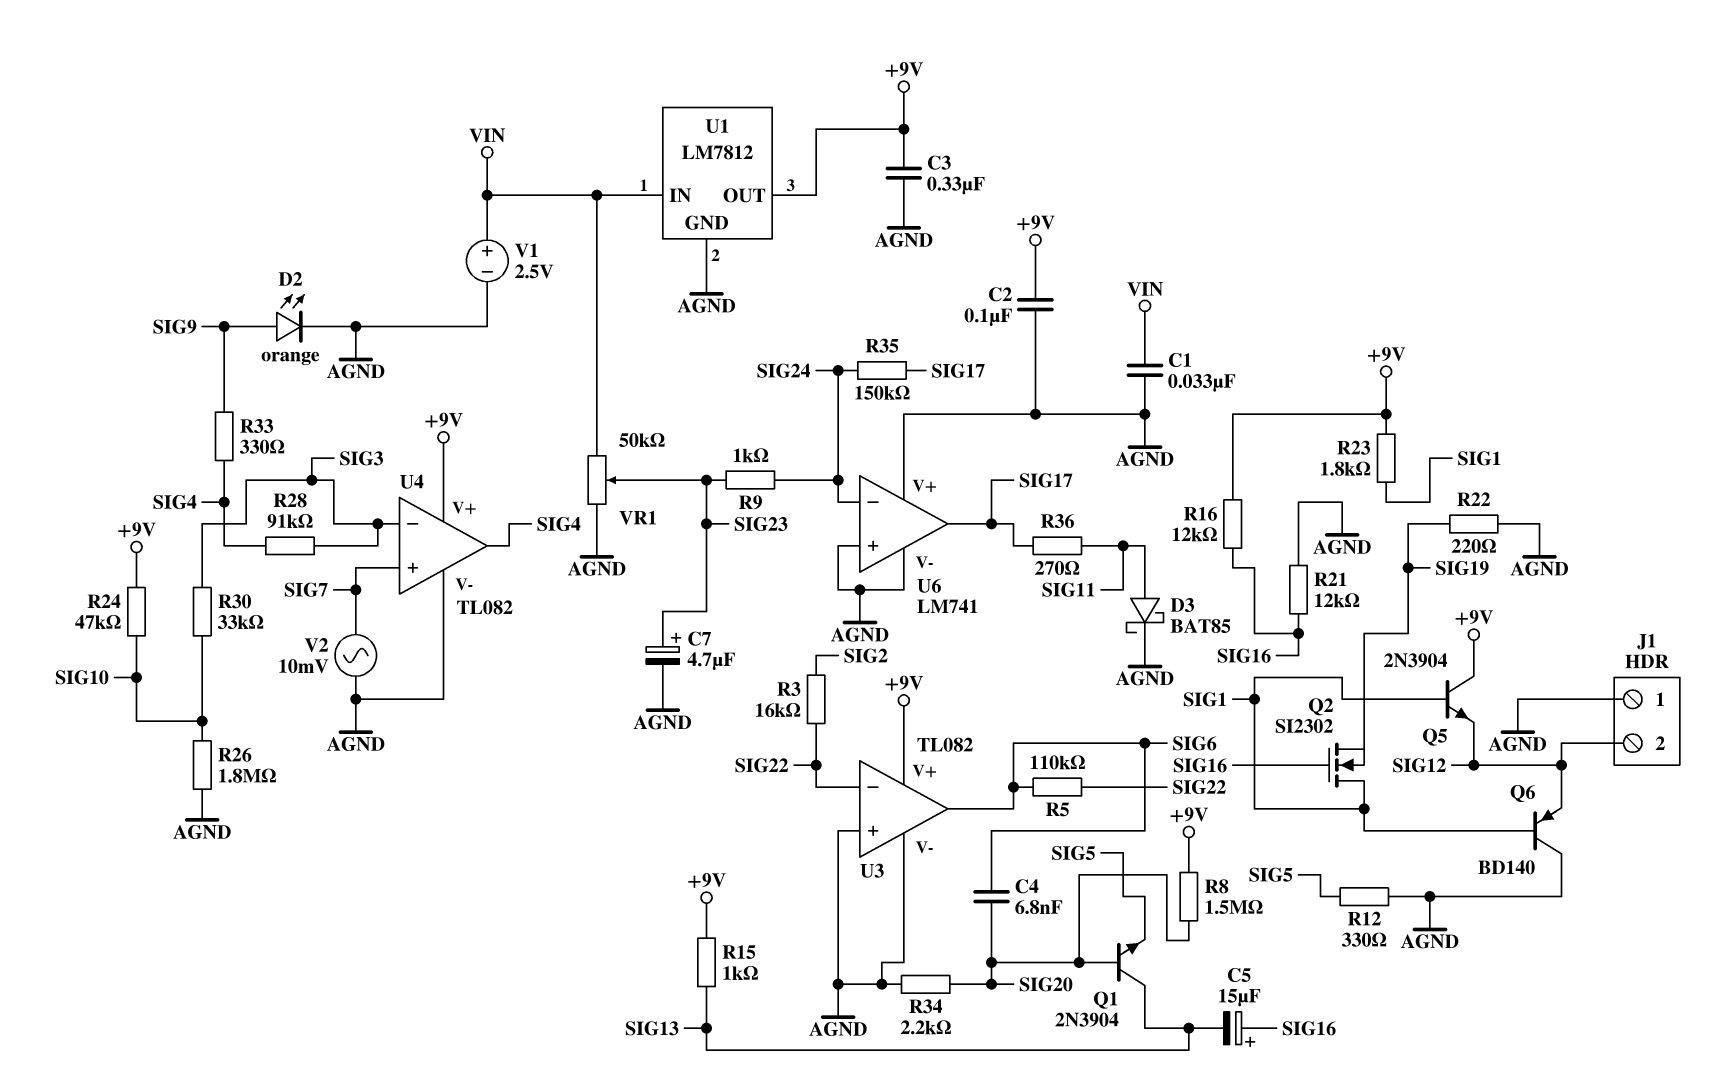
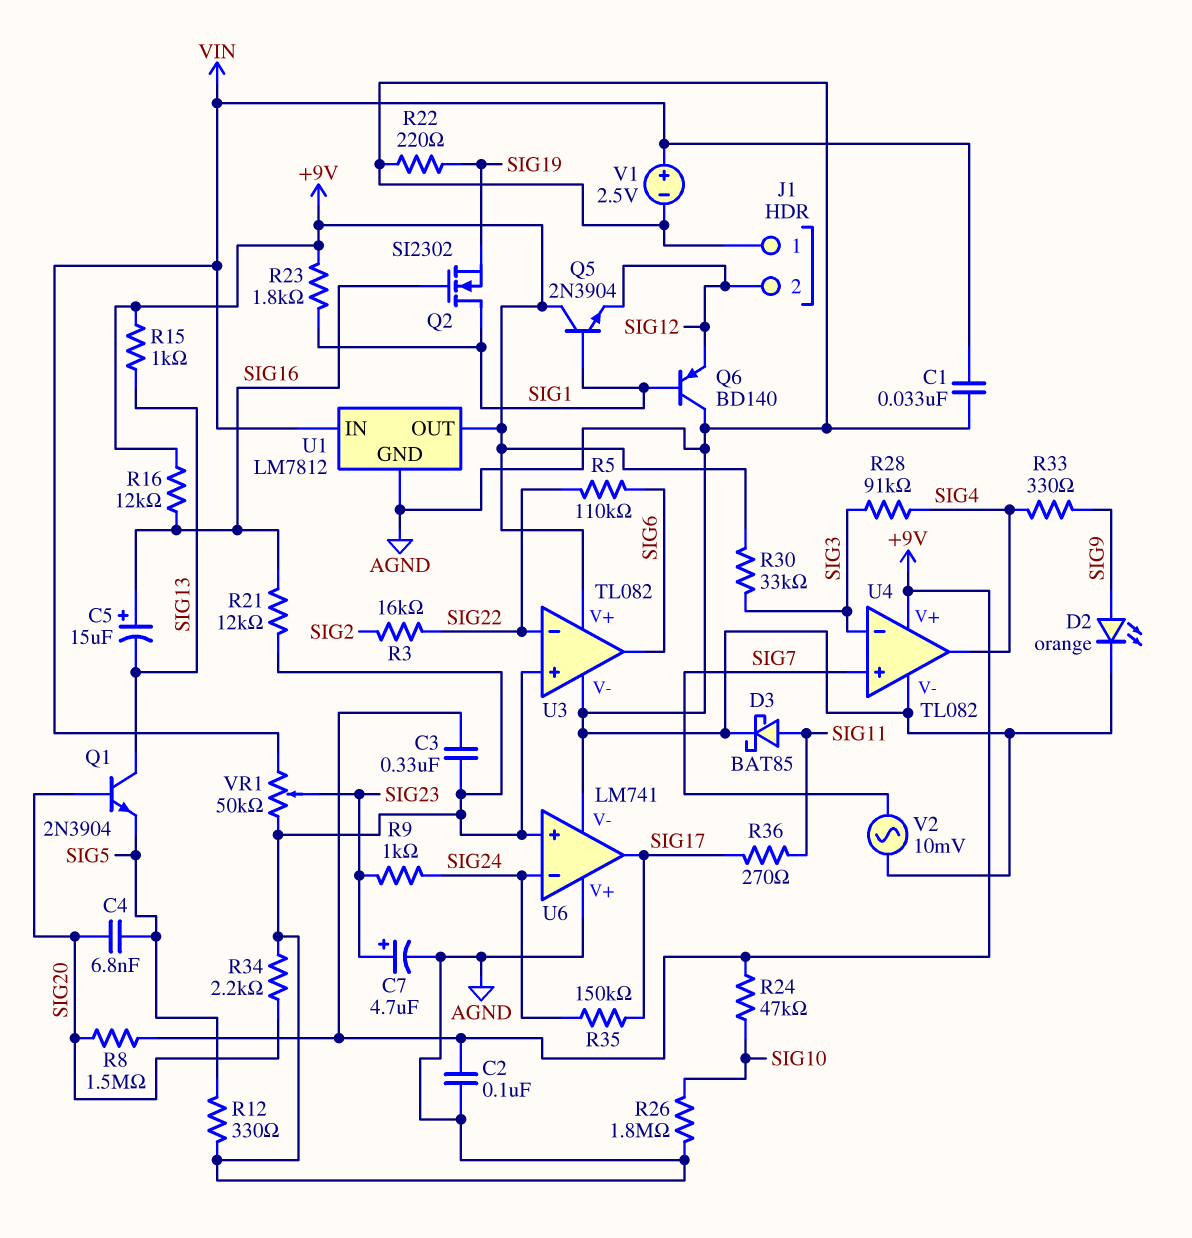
C4: 6.8nF (SIG6, SIG20) -> 6.8nF (SIG5, SIG20)
R30: 33k (SIG3, SIG10) -> 33k (+9V, SIG3)

